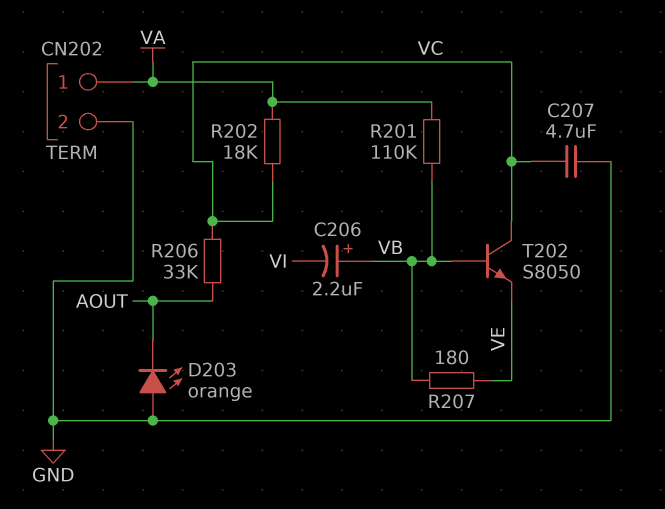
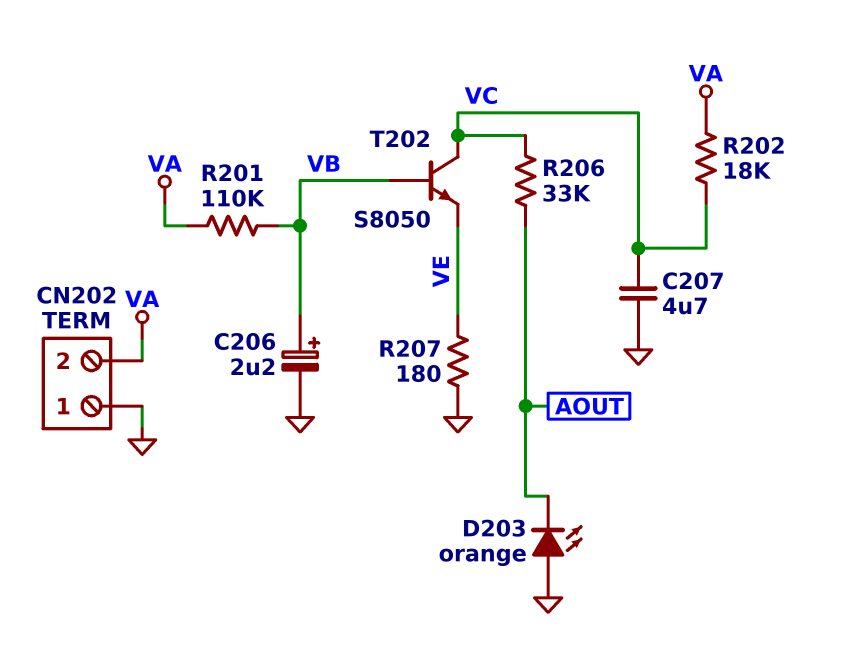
C206: 2.2uF (plus VB, minus VI) -> 2.2uF (plus VB, minus GND)
CN202 pin 1: VA -> GND
CN202 pin 2: GND -> VA
R207: 180 (VB, VE) -> 180 (GND, VE)

